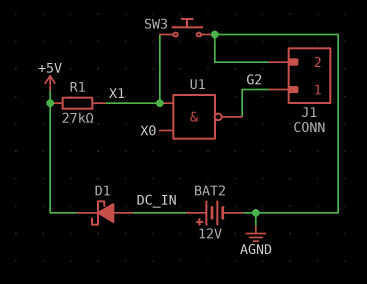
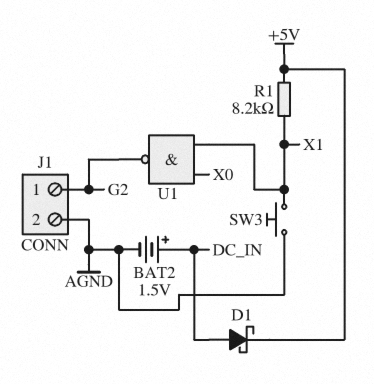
BAT2: 12V (plus DC_IN, minus AGND) -> 1.5V (plus DC_IN, minus AGND)
R1: 27k (+5V, X1) -> 8.2k (+5V, X1)

